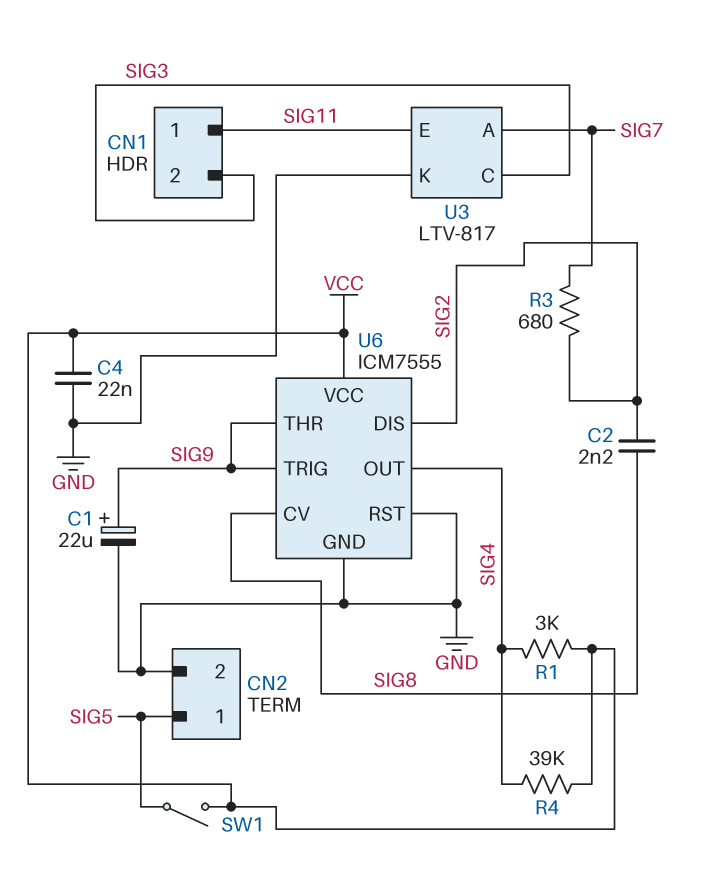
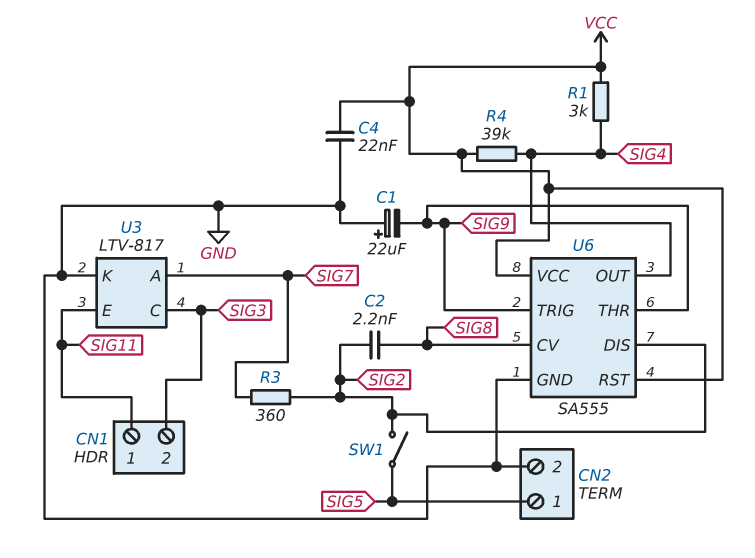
C1: 22uF (plus SIG9, minus GND) -> 22uF (plus GND, minus SIG9)
R3: 680 (SIG2, SIG7) -> 360 (SIG2, SIG7)
SW1: switch (SIG5, VCC) -> switch (SIG2, SIG5)
U6: ICM7555 -> SA555
U6 pin RST: GND -> VCC

